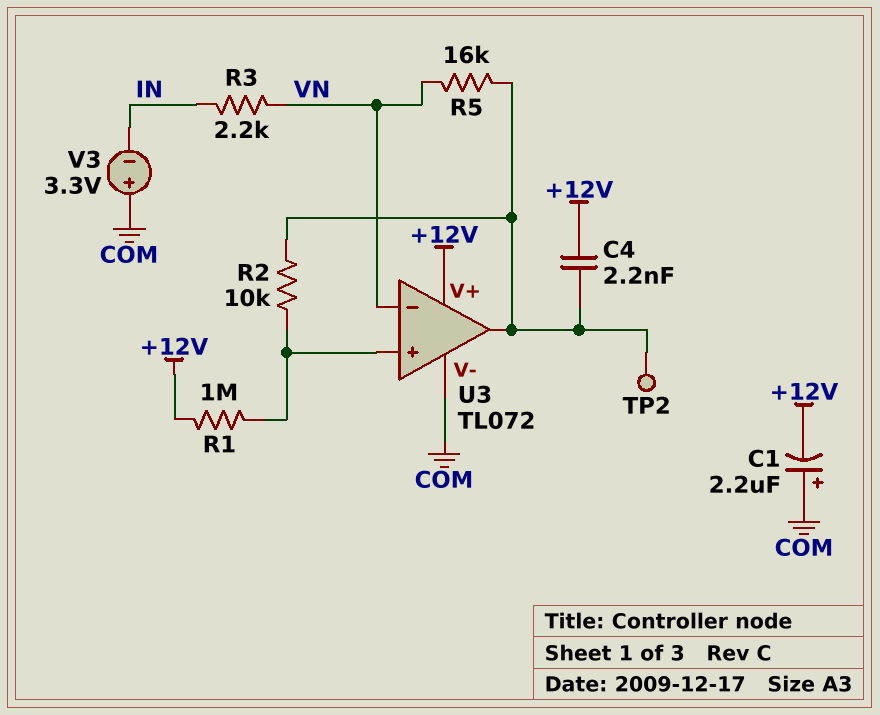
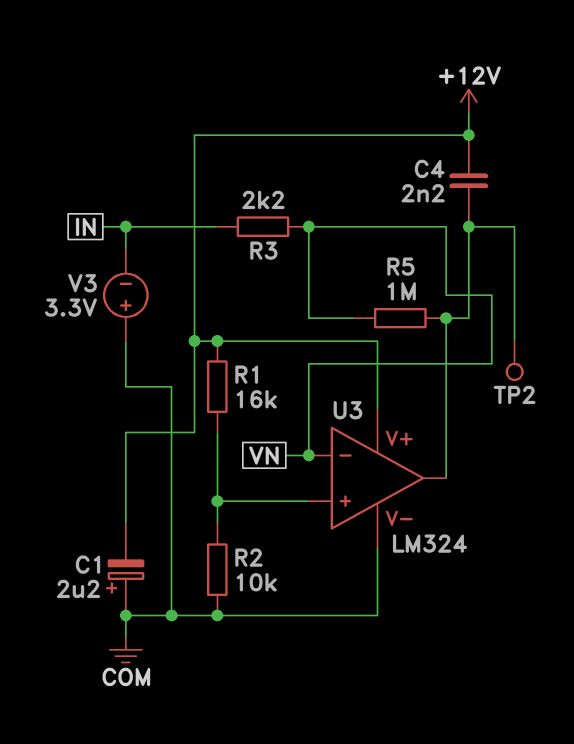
R1: 1M (+12V, U3/in+) -> 16k (+12V, U3/in+)
R2: 10k (U3/in+, U3/out) -> 10k (COM, U3/in+)
R5: 16k (U3/out, VN) -> 1M (U3/out, VN)
U3: TL072 -> LM324

